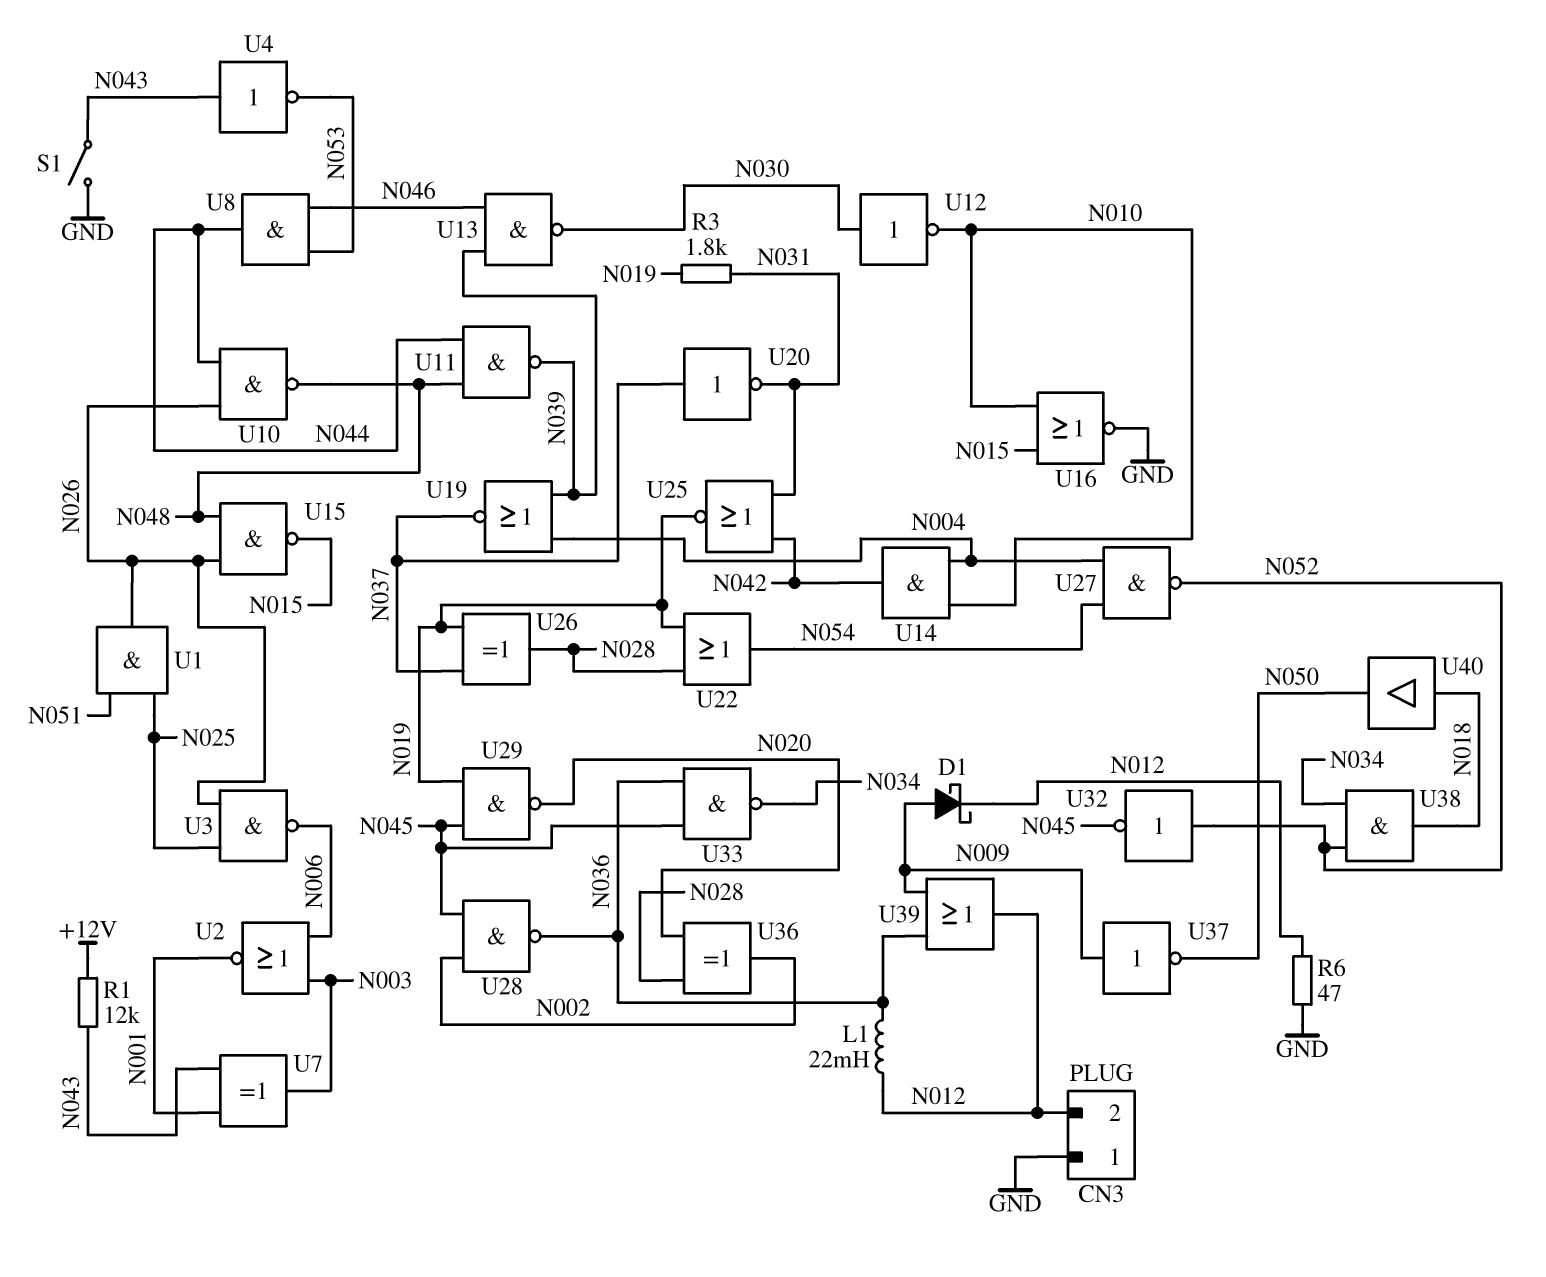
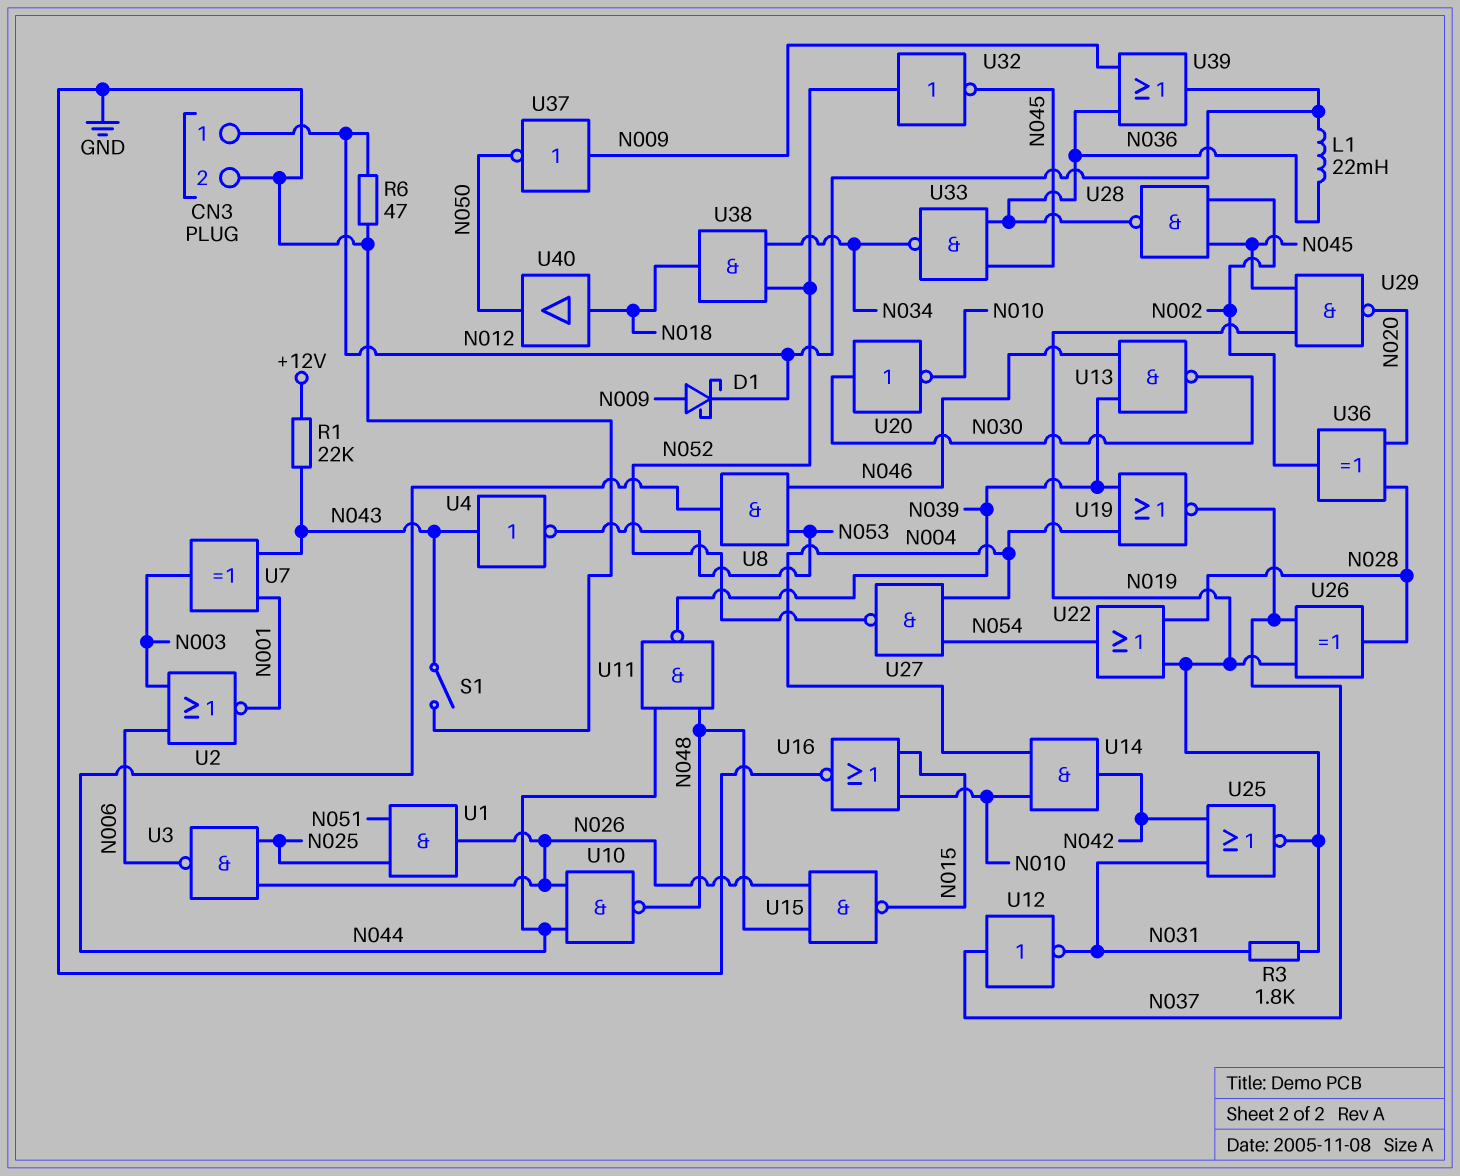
CN3 pin 1: GND -> N012
CN3 pin 2: N012 -> GND
R1: 12k (+12V, N043) -> 22k (+12V, N043)
U12: NOT (in N030, out N010) -> NOT (in N037, out N031)
U20: NOT (in N037, out N031) -> NOT (in N030, out N010)

